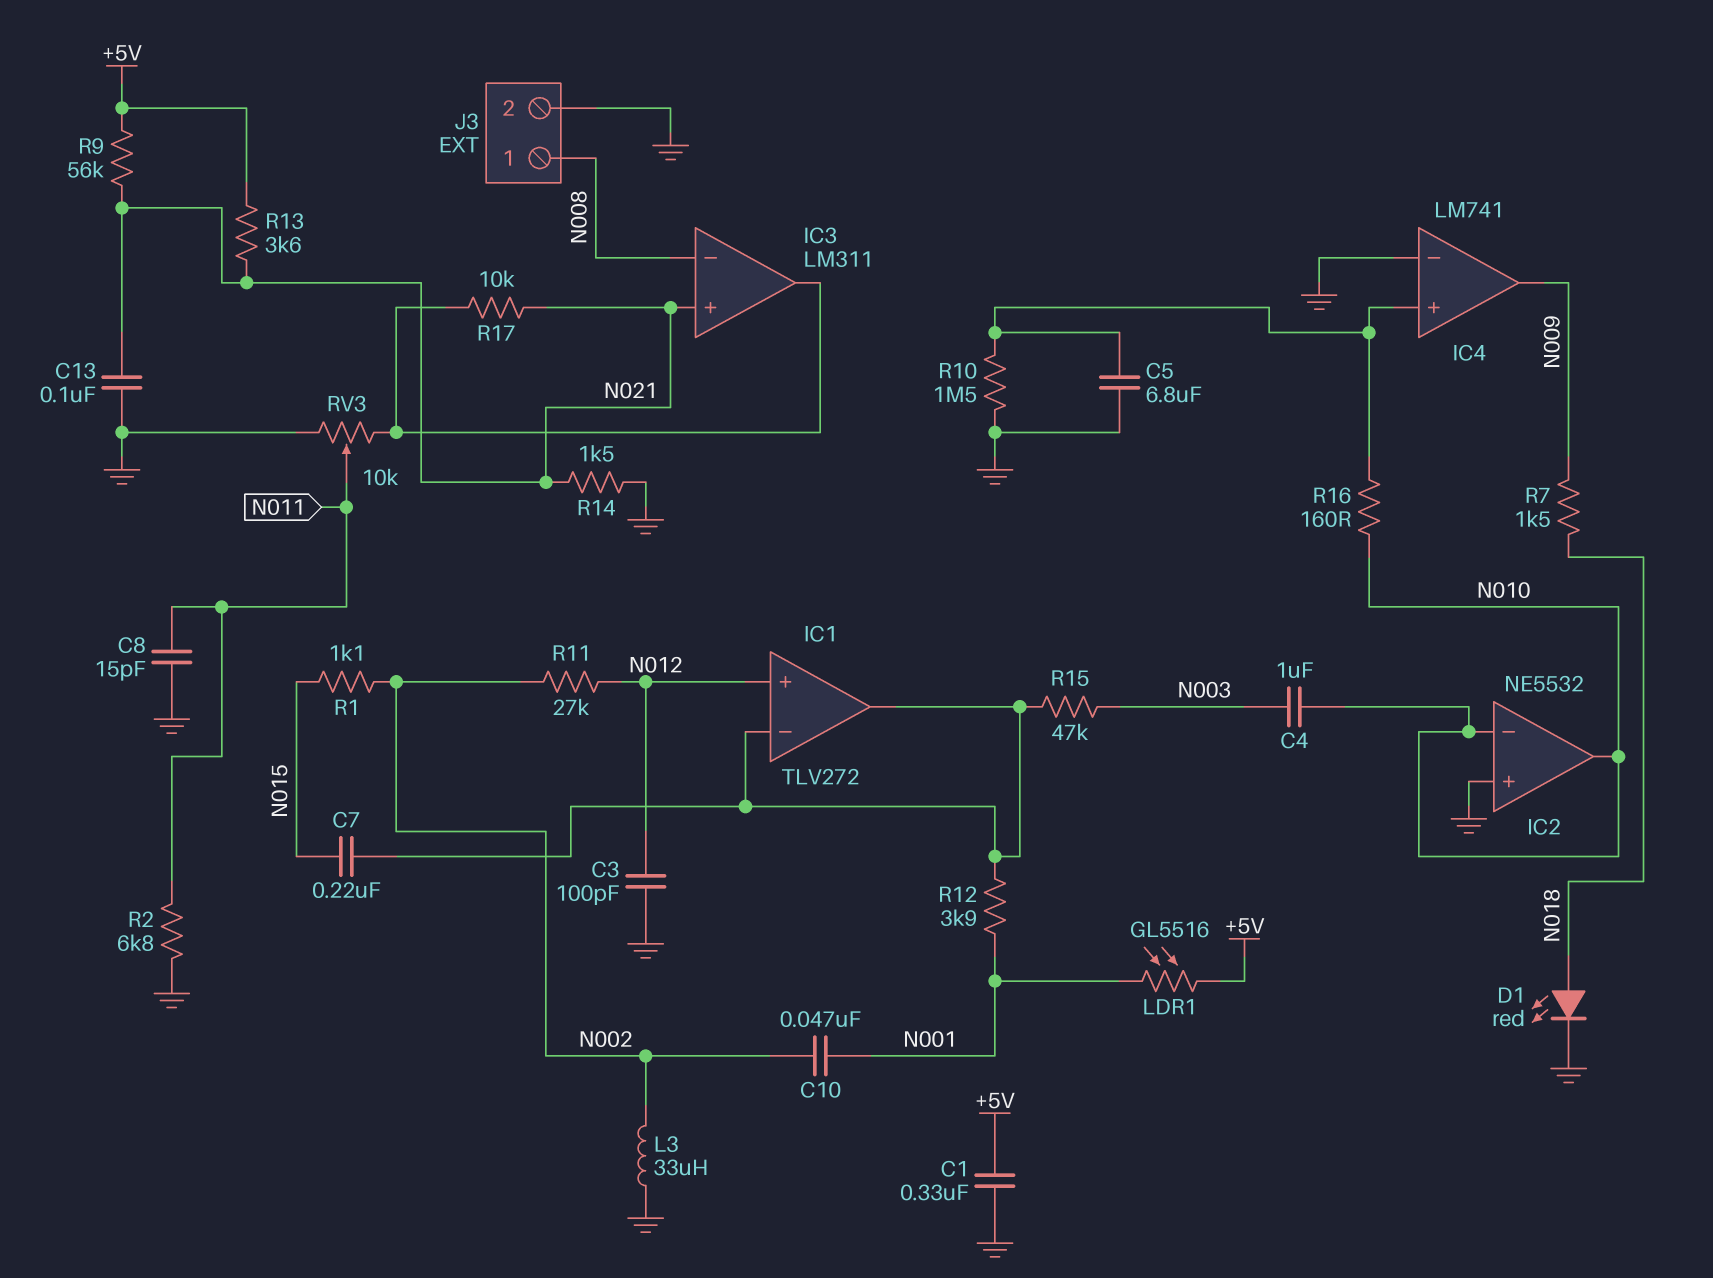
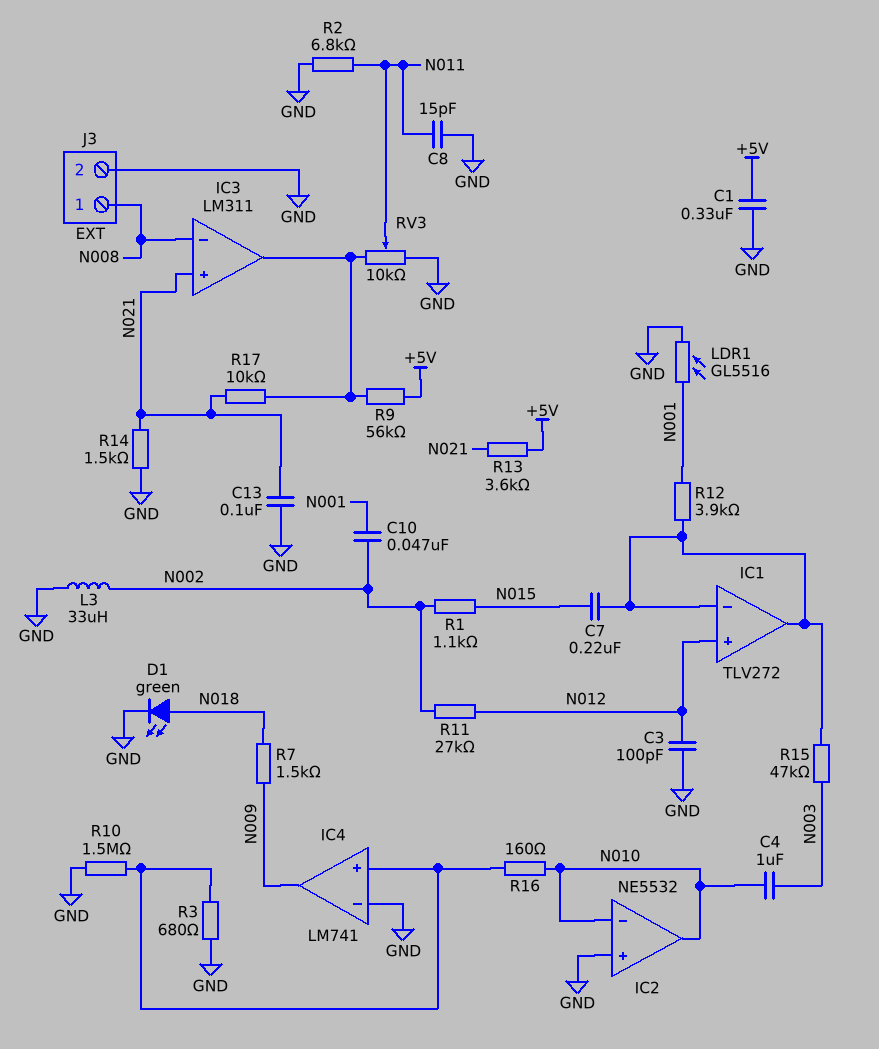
C5: 6.8uF (GND, IC4/in+) -> none
D1: LED red (A N018, K GND) -> LED green (A N018, K GND)
LDR1: GL5516 (+5V, N001) -> GL5516 (GND, N001)
R3: none -> 680 (GND, IC4/in+)
R9: 56k (+5V, N021) -> 56k (+5V, IC3/out)

